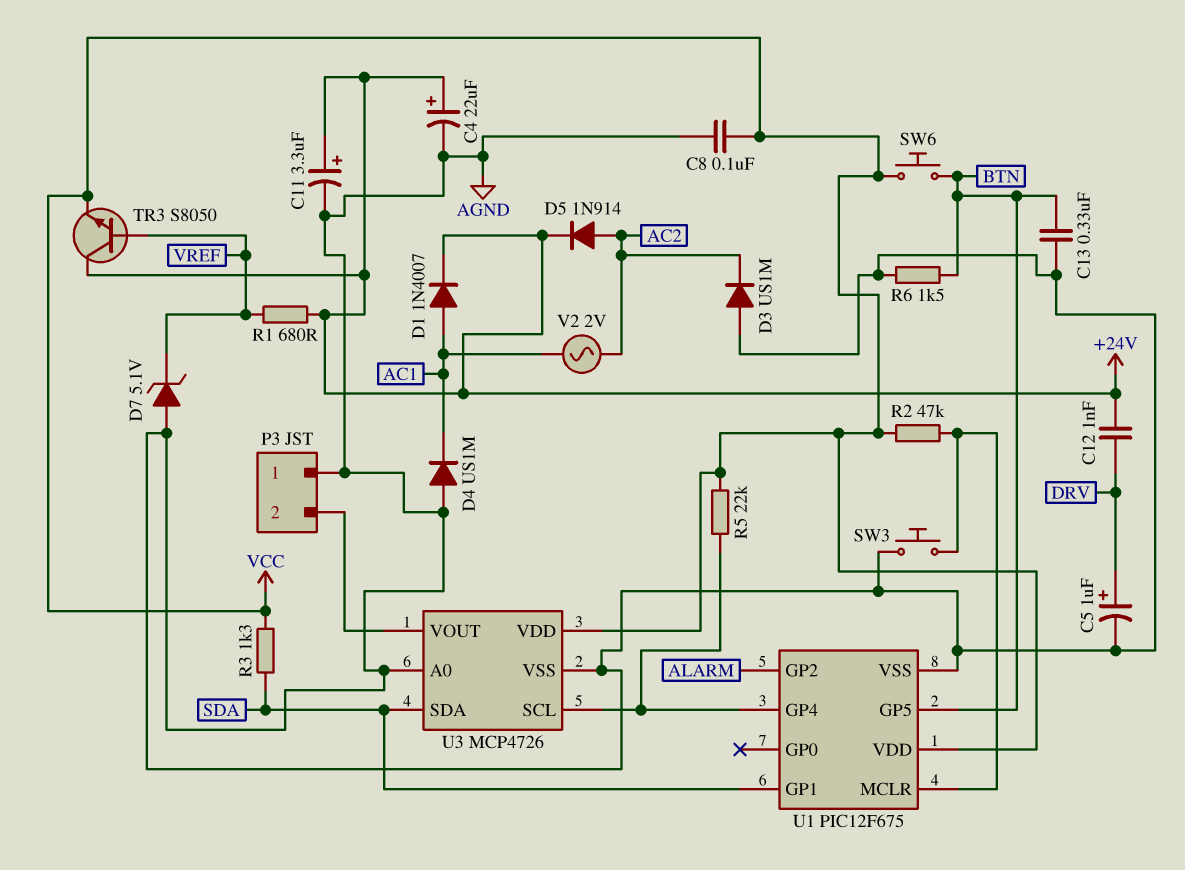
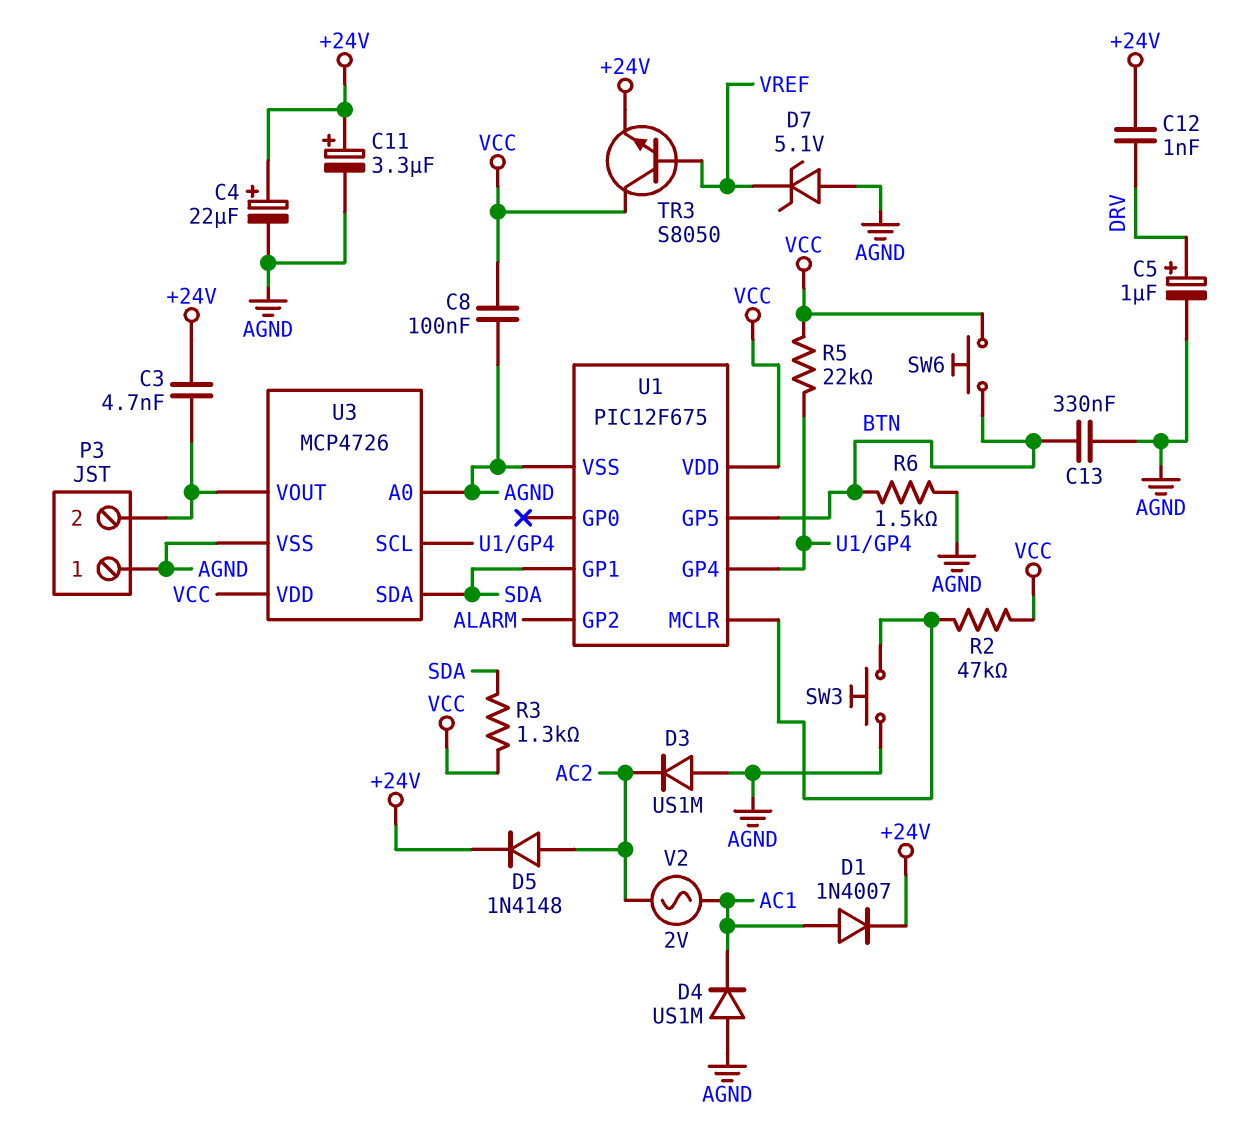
C3: none -> 4.7nF (+24V, P3/2)
D5: diode 1N914 (A AC2, K +24V) -> diode 1N4148 (A AC2, K +24V)
R1: 680 (+24V, VREF) -> none
TR3: NPN S8050 (B VREF, C +24V, E VCC) -> NPN S8050 (B VREF, C VCC, E +24V)

